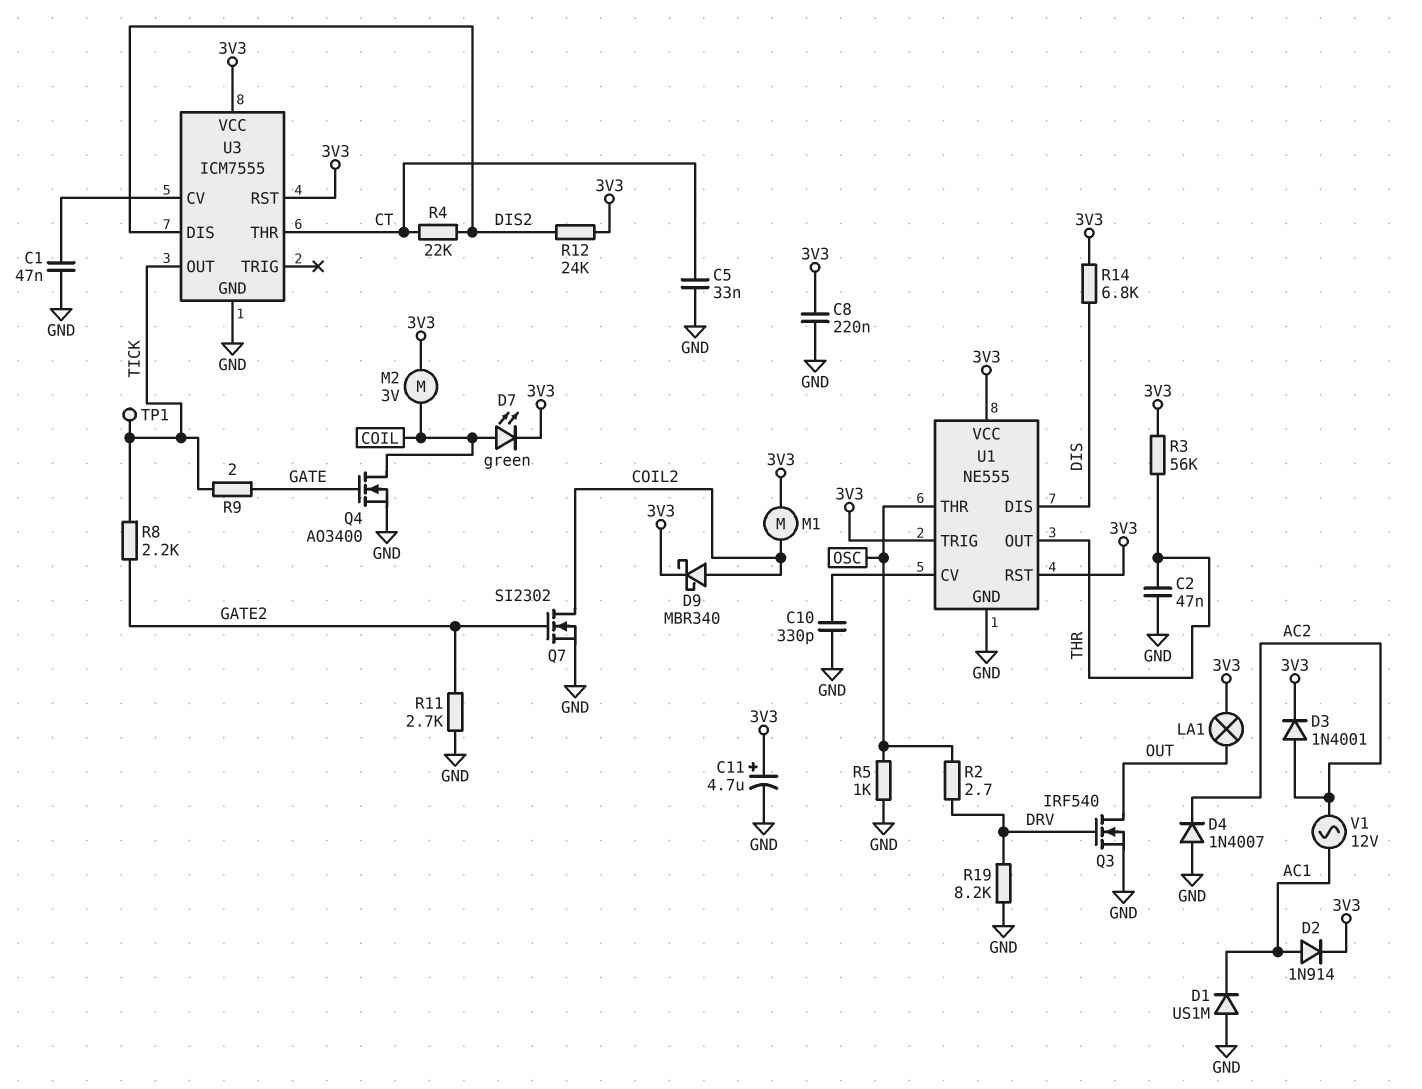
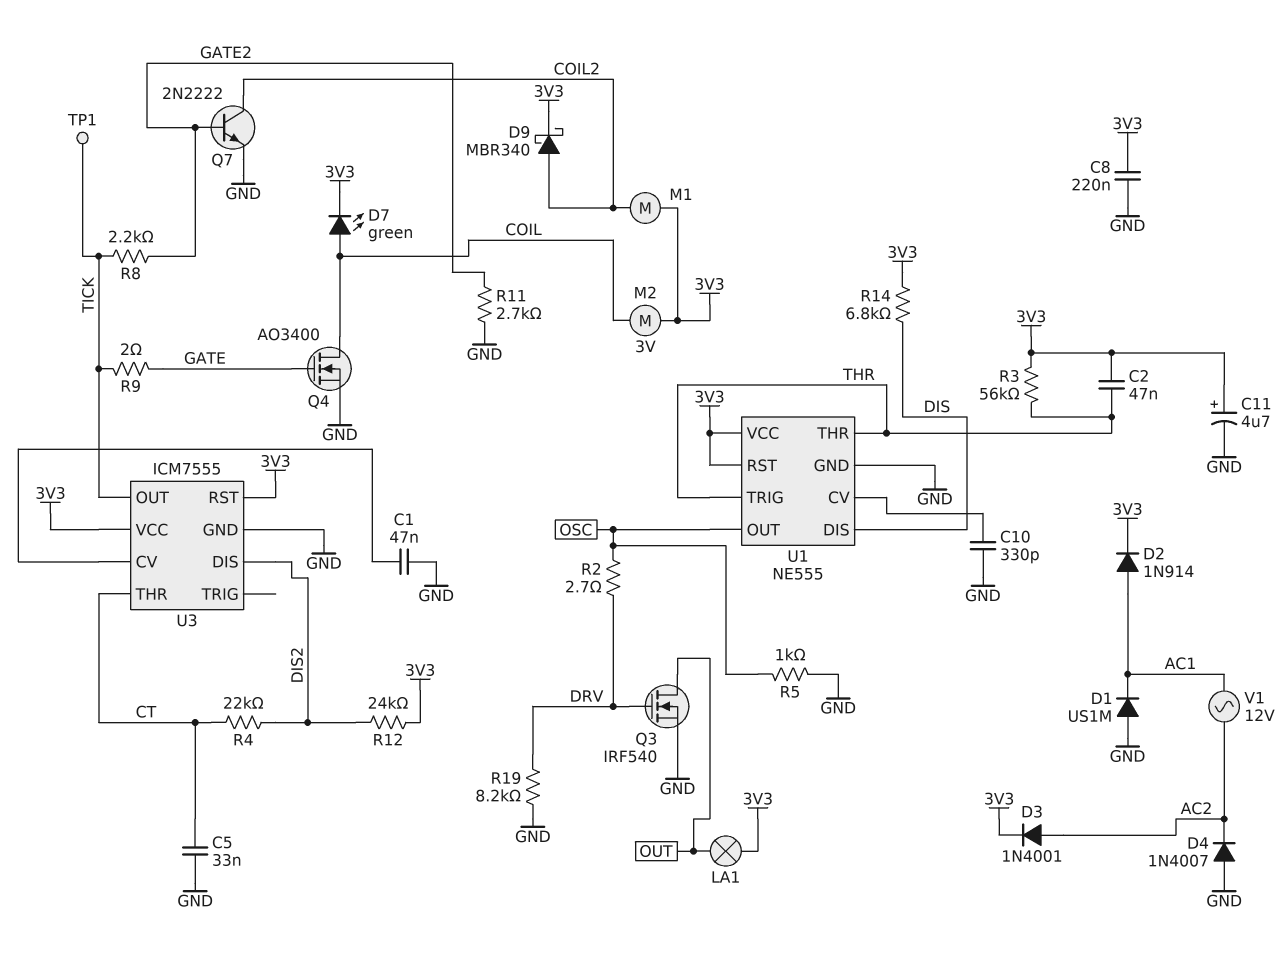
C2: 47nF (GND, THR) -> 47nF (3V3, THR)
Q7: NMOS SI2302 (G GATE2, D COIL2, S GND) -> NPN 2N2222 (B GATE2, C COIL2, E GND)
U1 pin OUT: THR -> OSC
U1 pin THR: OSC -> THR
U1 pin TRIG: 3V3 -> THR

